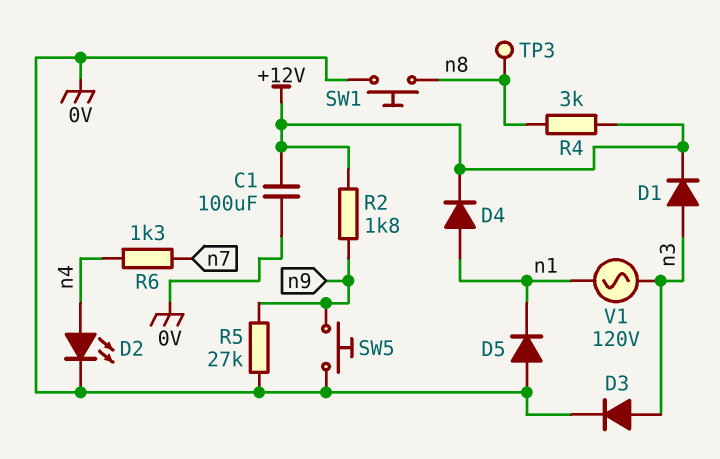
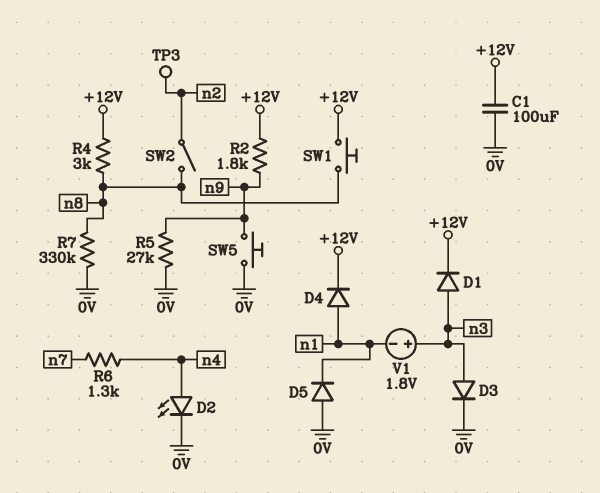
R7: none -> 330k (0V, n8)
SW1: button (0V, n8) -> button (+12V, n8)
SW2: none -> switch (n2, n8)
TP3: test point (n8) -> test point (n2)
V1: AC 120V (n1, n3) -> 1.8V (plus n3, minus n1)

